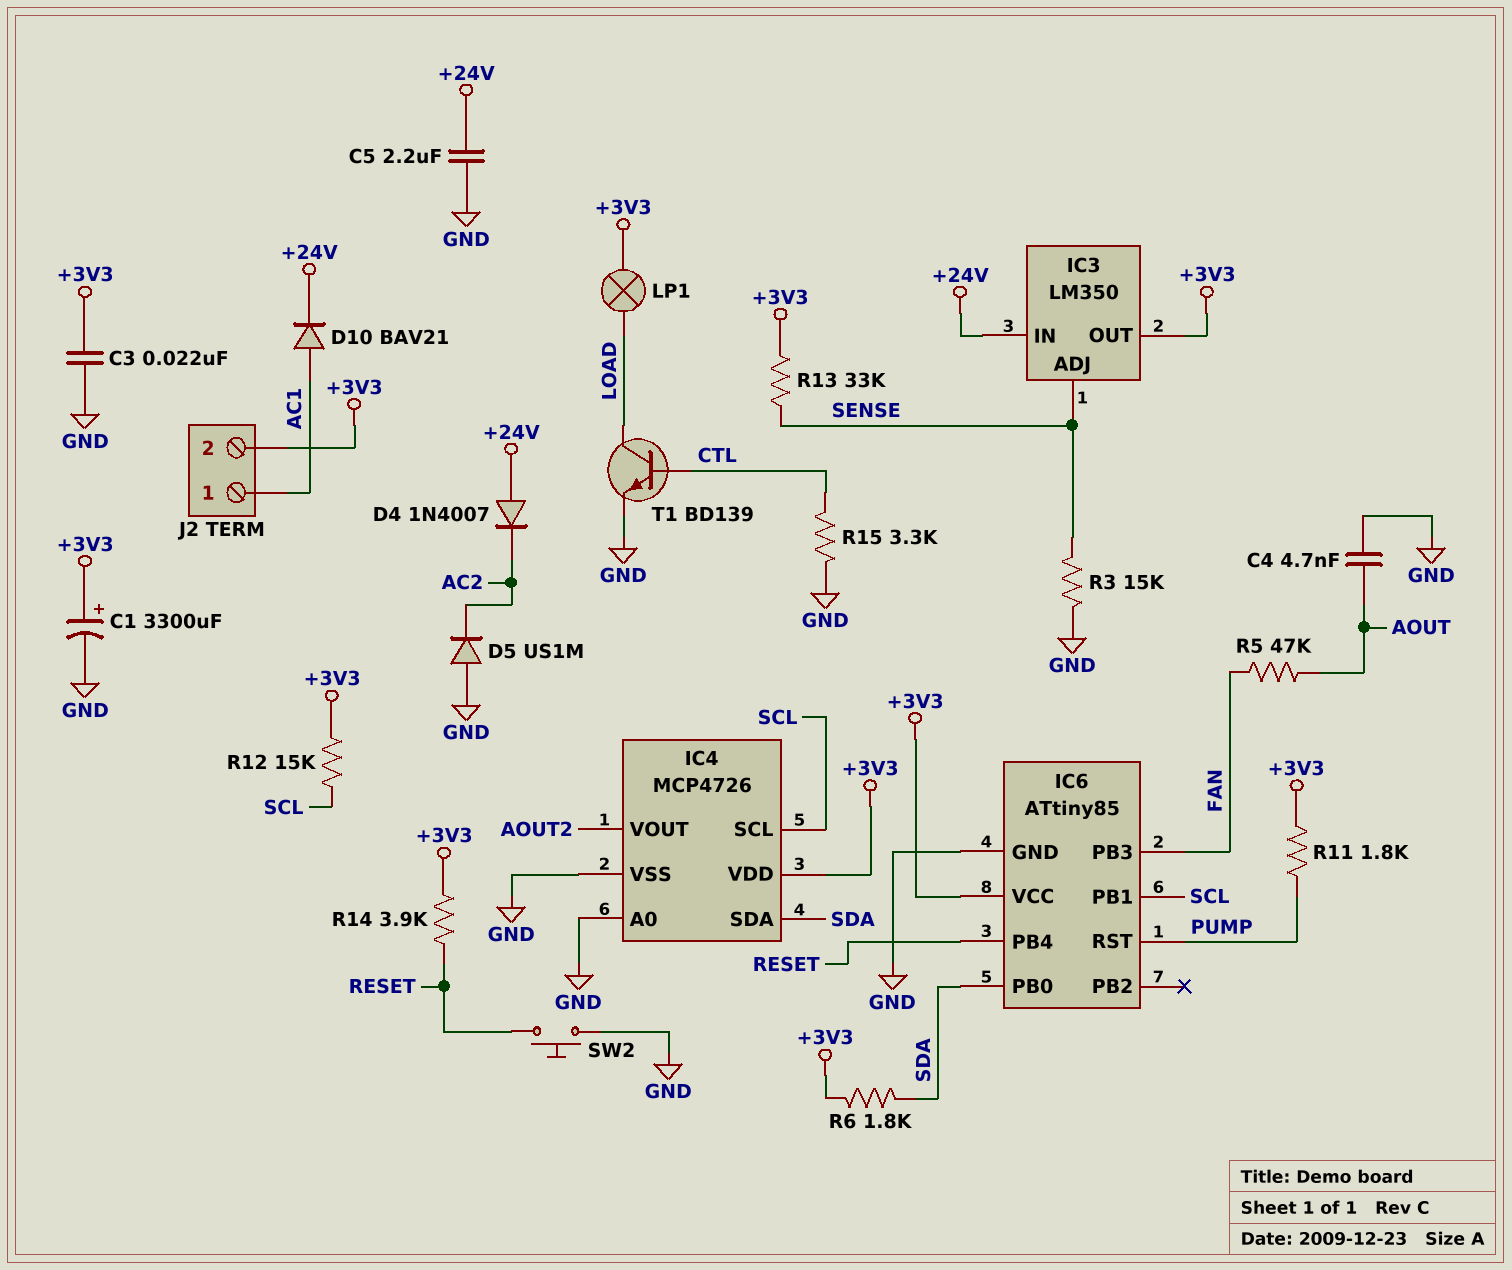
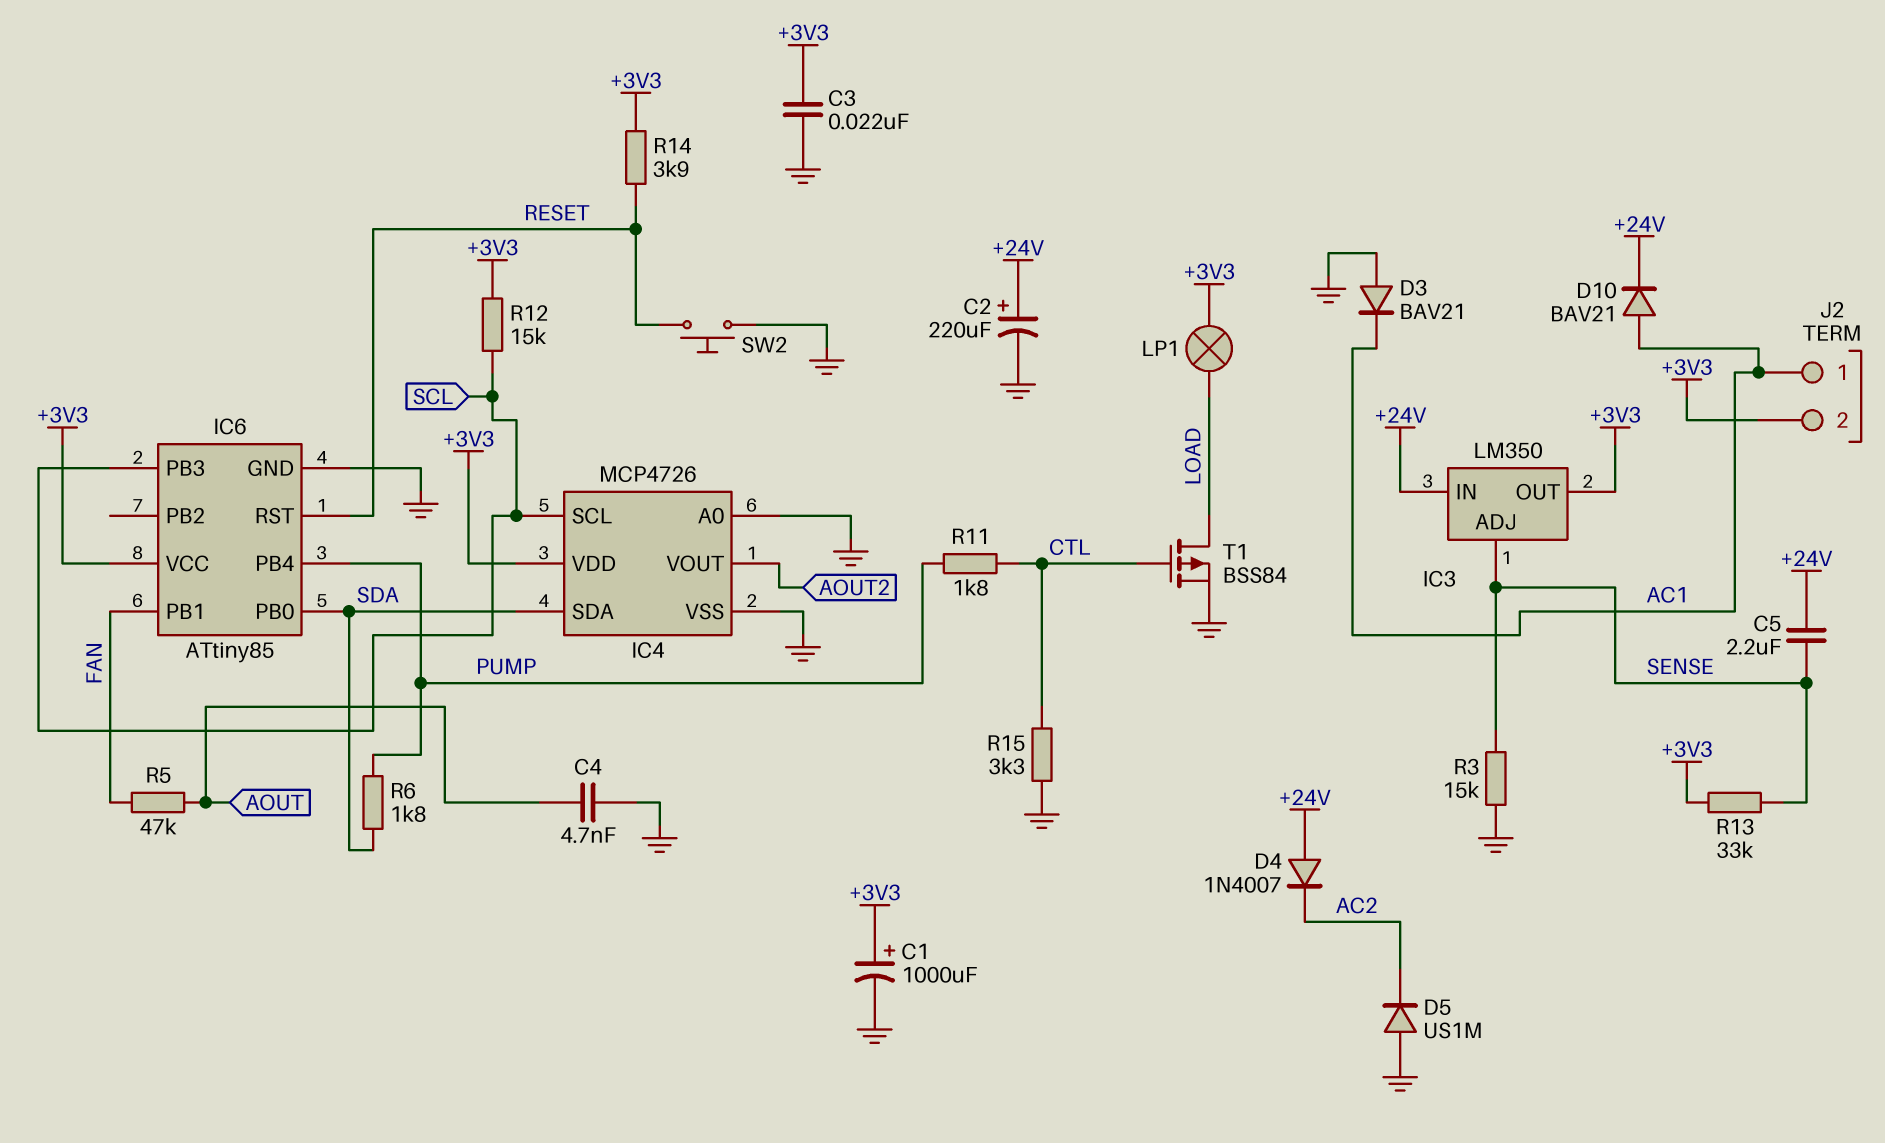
C1: 3300uF (plus +3V3, minus GND) -> 1000uF (plus +3V3, minus GND)
C2: none -> 220uF (plus +24V, minus GND)
C5: 2.2uF (+24V, GND) -> 2.2uF (+24V, SENSE)
D3: none -> diode BAV21 (A GND, K AC1)
IC6 pin PB1: SCL -> FAN
IC6 pin PB3: FAN -> SCL
IC6 pin PB4: RESET -> PUMP
IC6 pin RST: PUMP -> RESET
R6: 1.8k (+3V3, SDA) -> 1.8k (PUMP, SDA)
R11: 1.8k (+3V3, PUMP) -> 1.8k (CTL, PUMP)
T1: NPN BD139 (B CTL, C LOAD, E GND) -> PMOS BSS84 (G CTL, D LOAD, S GND)

